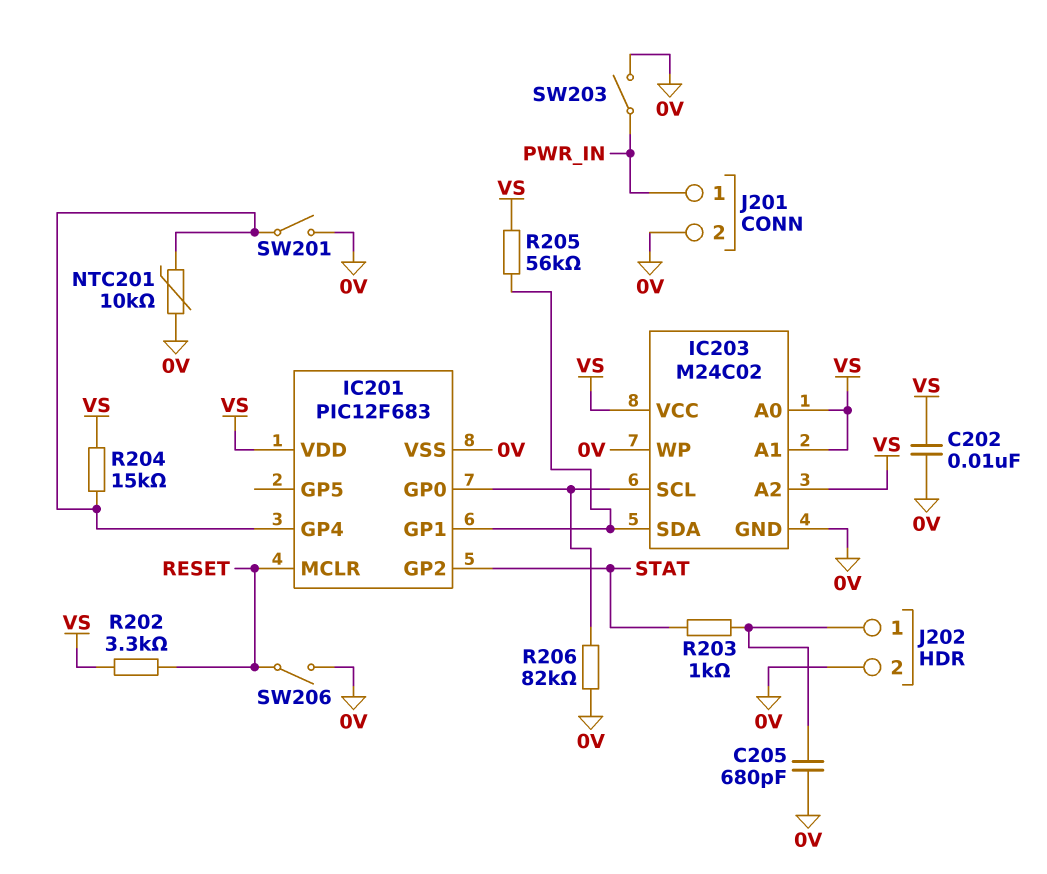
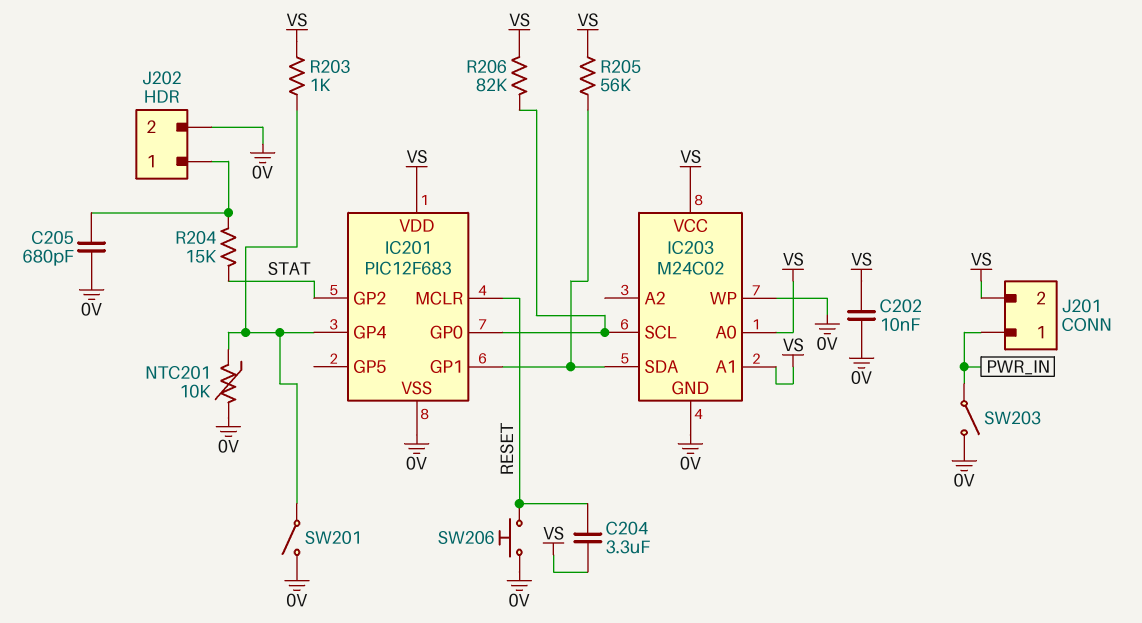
C204: none -> 3.3uF (RESET, VS)
IC203 pin A2: VS -> none
J201 pin 2: 0V -> VS
R202: 3.3k (RESET, VS) -> none
R203: 1k (J202/1, STAT) -> 1k (IC201/GP4, VS)
R204: 15k (IC201/GP4, VS) -> 15k (J202/1, STAT)
R206: 82k (0V, IC201/GP0) -> 82k (IC201/GP0, VS)
SW206: switch (0V, RESET) -> button (0V, RESET)

